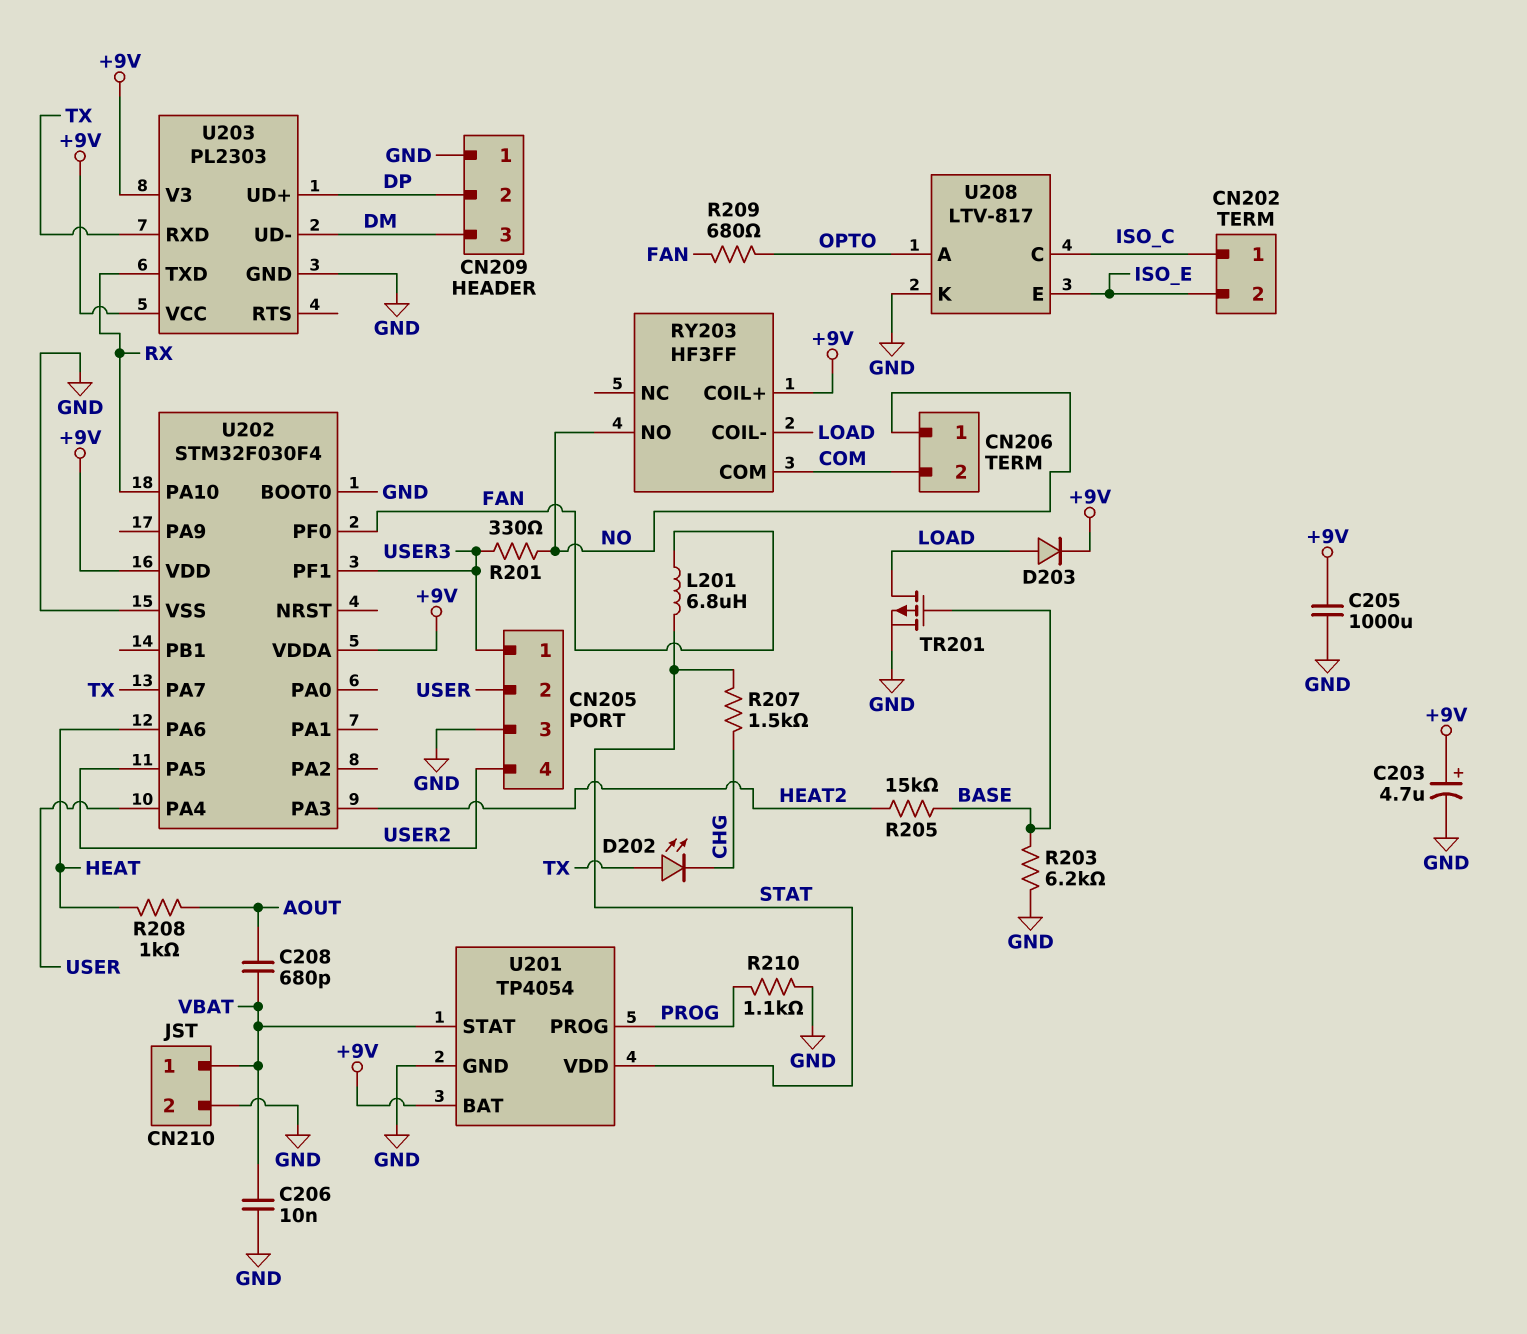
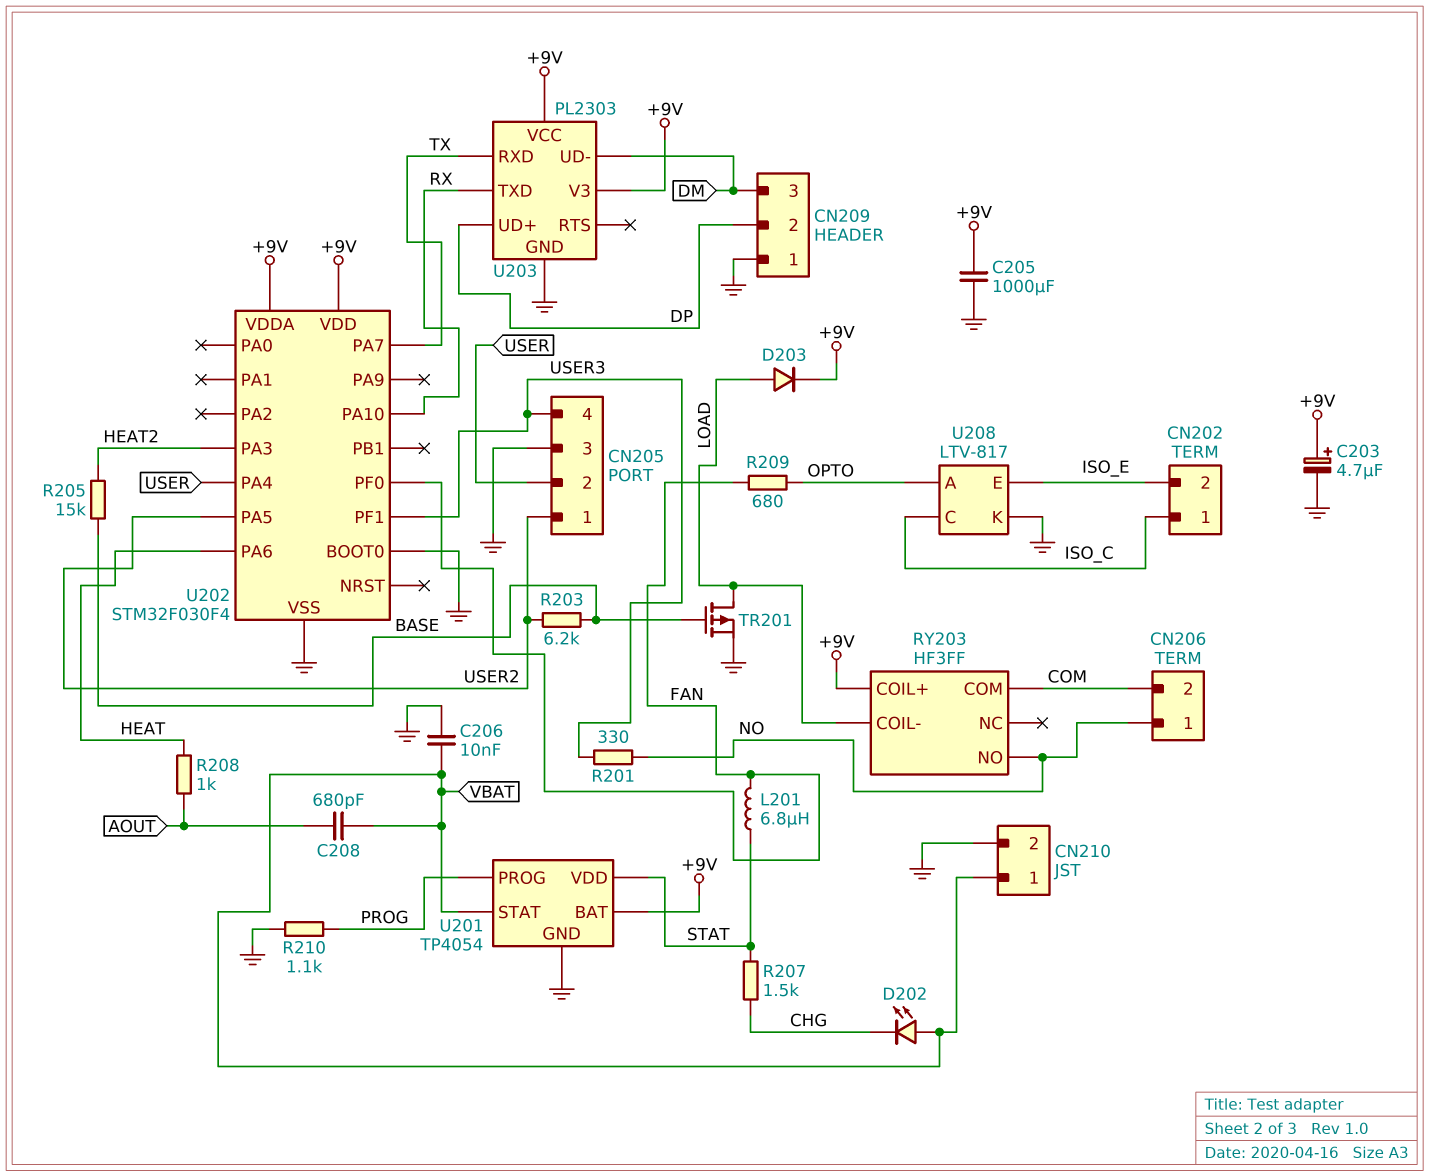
CN205 pin 1: USER3 -> USER2
CN205 pin 4: USER2 -> USER3
D202: LED (A TX, K CHG) -> LED (A VBAT, K CHG)
R203: 6.2k (BASE, GND) -> 6.2k (BASE, USER2)

